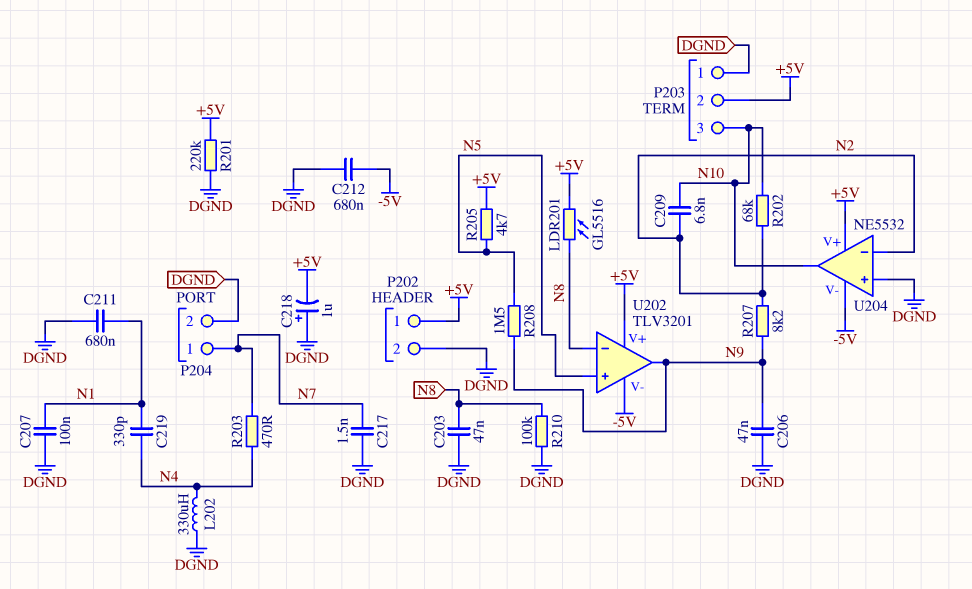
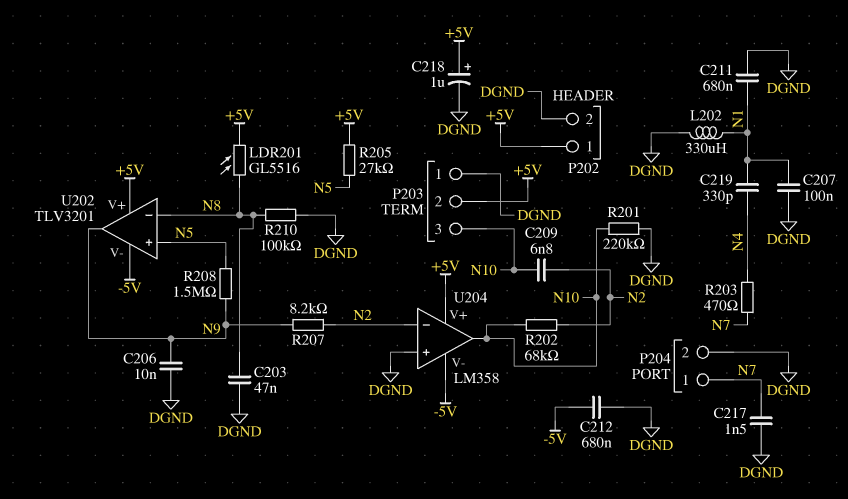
C206: 47nF (DGND, N9) -> 10nF (DGND, N9)
C218: 1uF (plus DGND, minus +5V) -> 1uF (plus +5V, minus DGND)
L202: 330uH (DGND, N4) -> 330uH (DGND, N1)
R201: 220k (+5V, DGND) -> 220k (DGND, N10)
R205: 4.7k (+5V, N5) -> 27k (+5V, N5)
U204: NE5532 -> LM358

